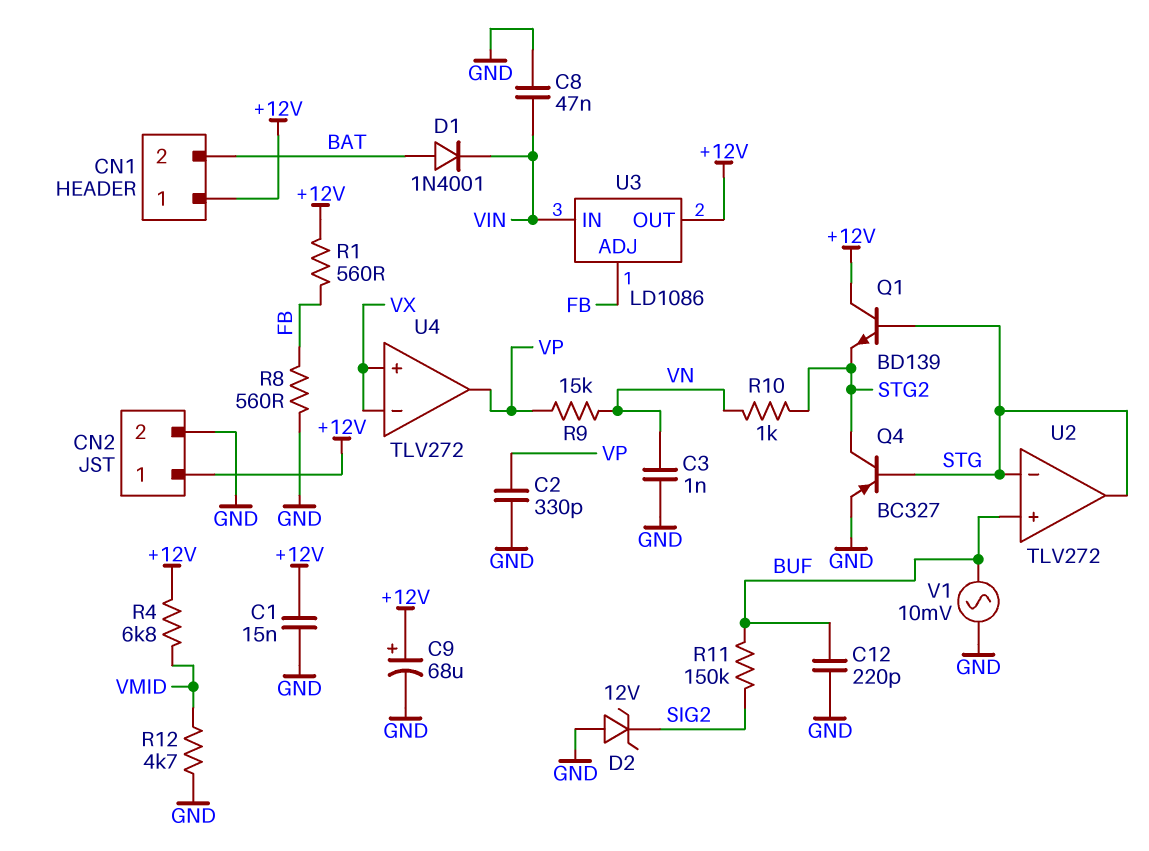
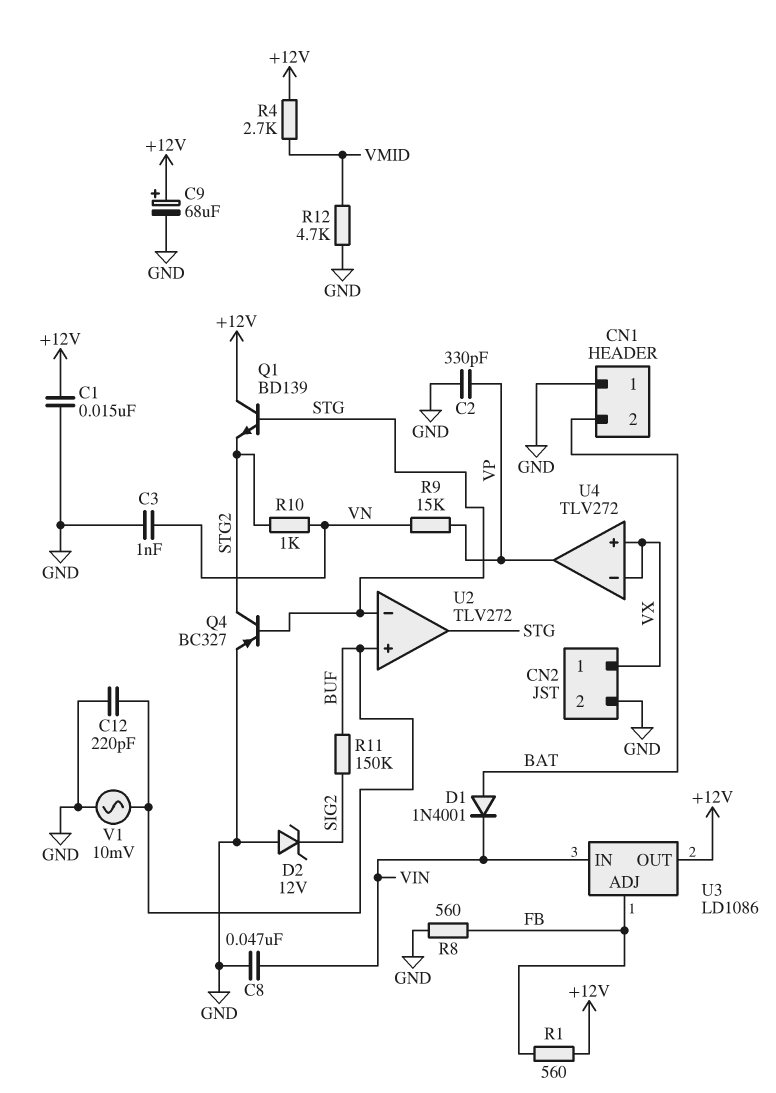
CN1 pin 1: +12V -> GND
CN2 pin 1: +12V -> VX
R4: 6.8k (+12V, VMID) -> 2.7k (+12V, VMID)

